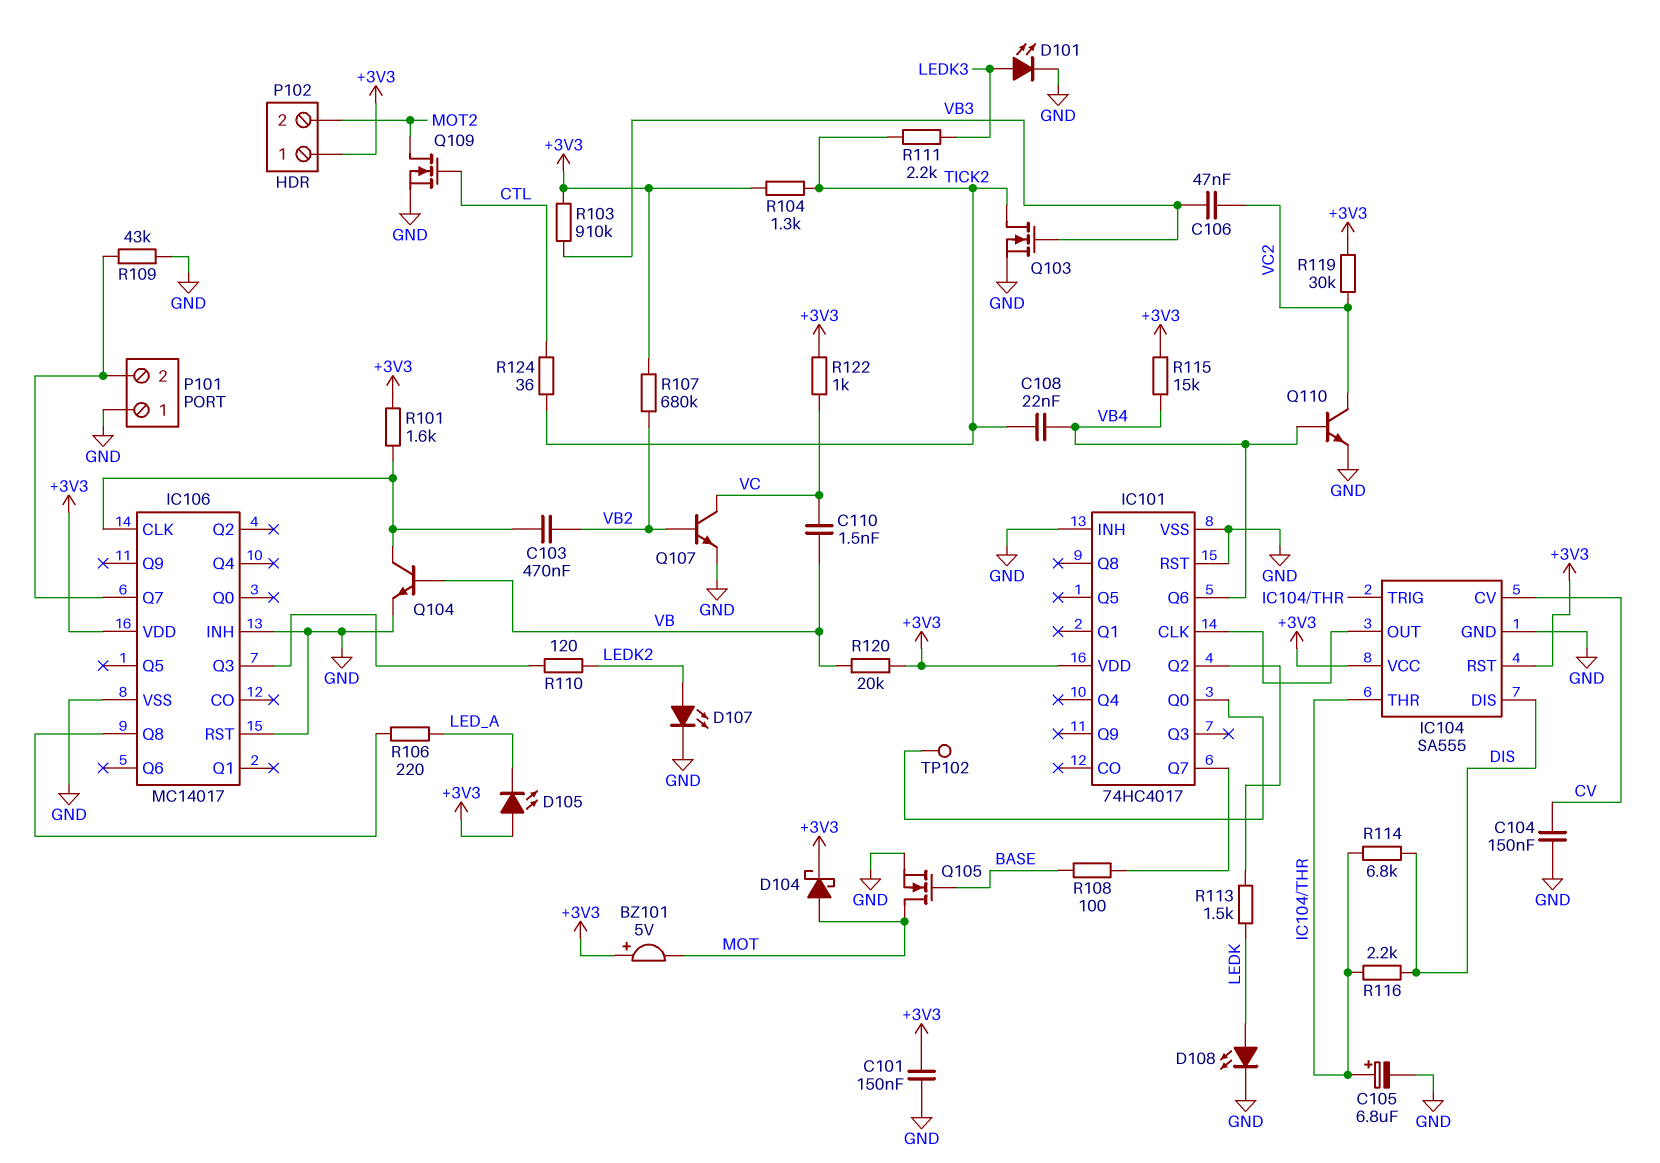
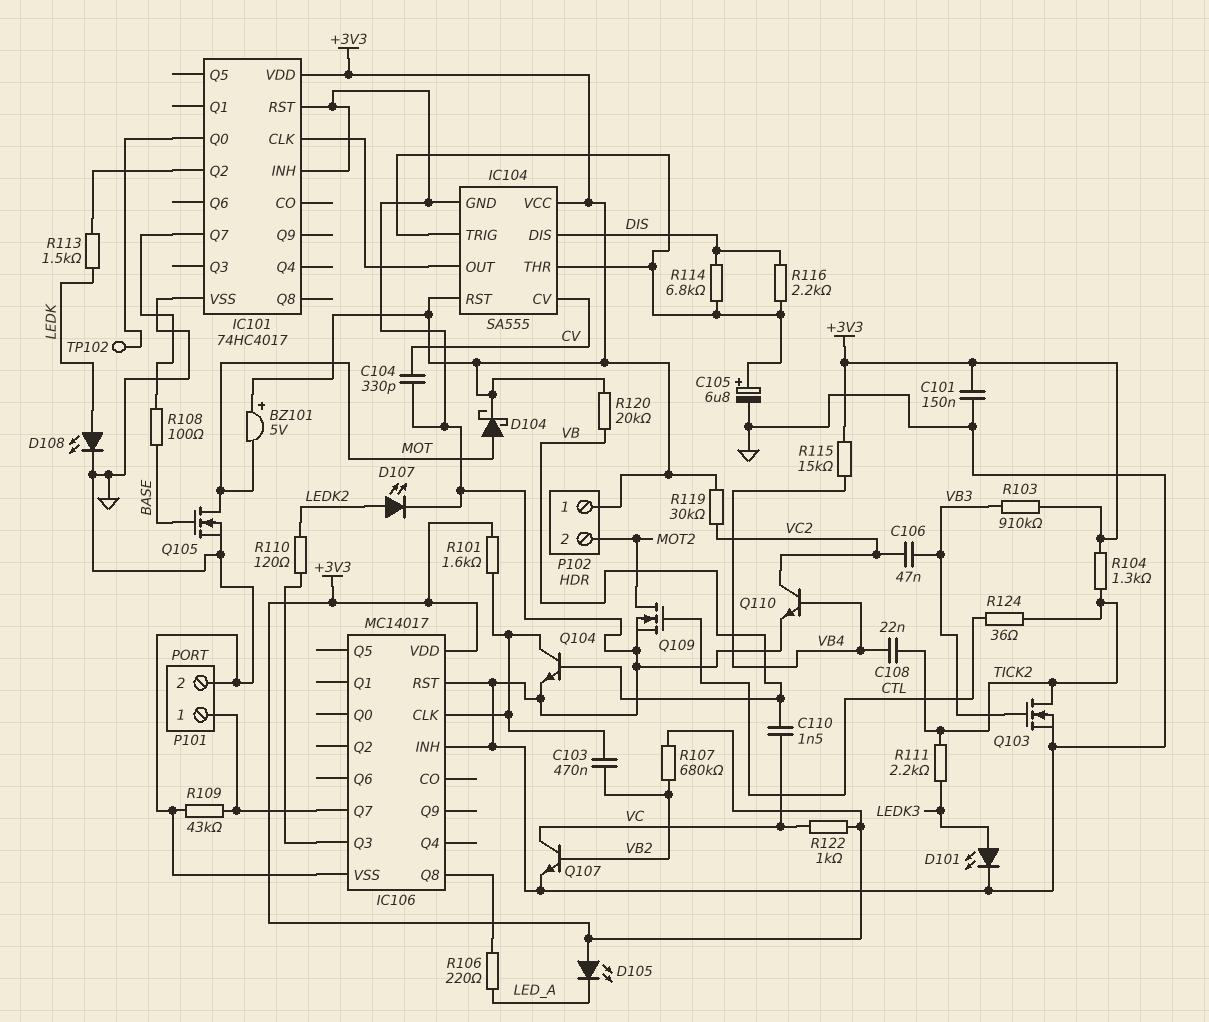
C104: 150nF (CV, GND) -> 330pF (CV, GND)
IC101 pin Q6: VB4 -> none
P101 pin 1: GND -> IC106/Q7
P101 pin 2: IC106/Q7 -> GND

